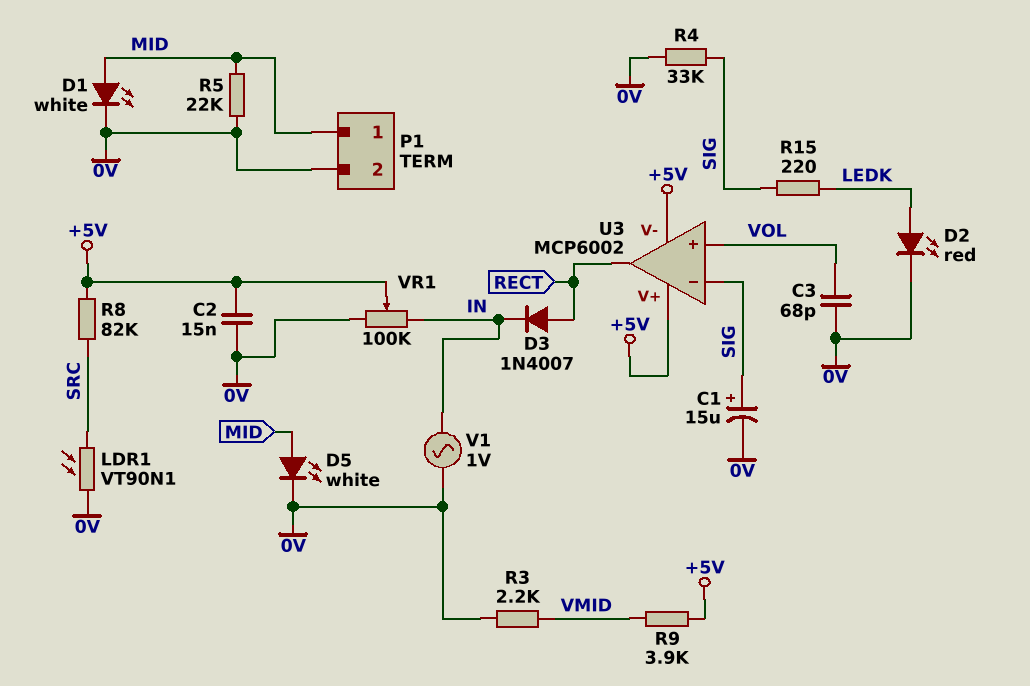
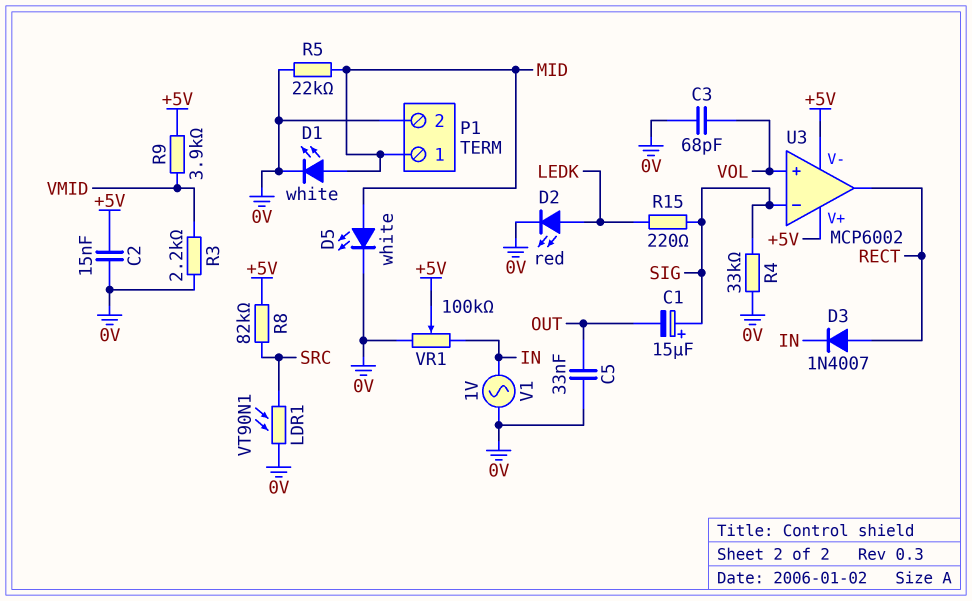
C1: 15uF (plus SIG, minus 0V) -> 15uF (plus SIG, minus OUT)
C5: none -> 33nF (0V, OUT)

